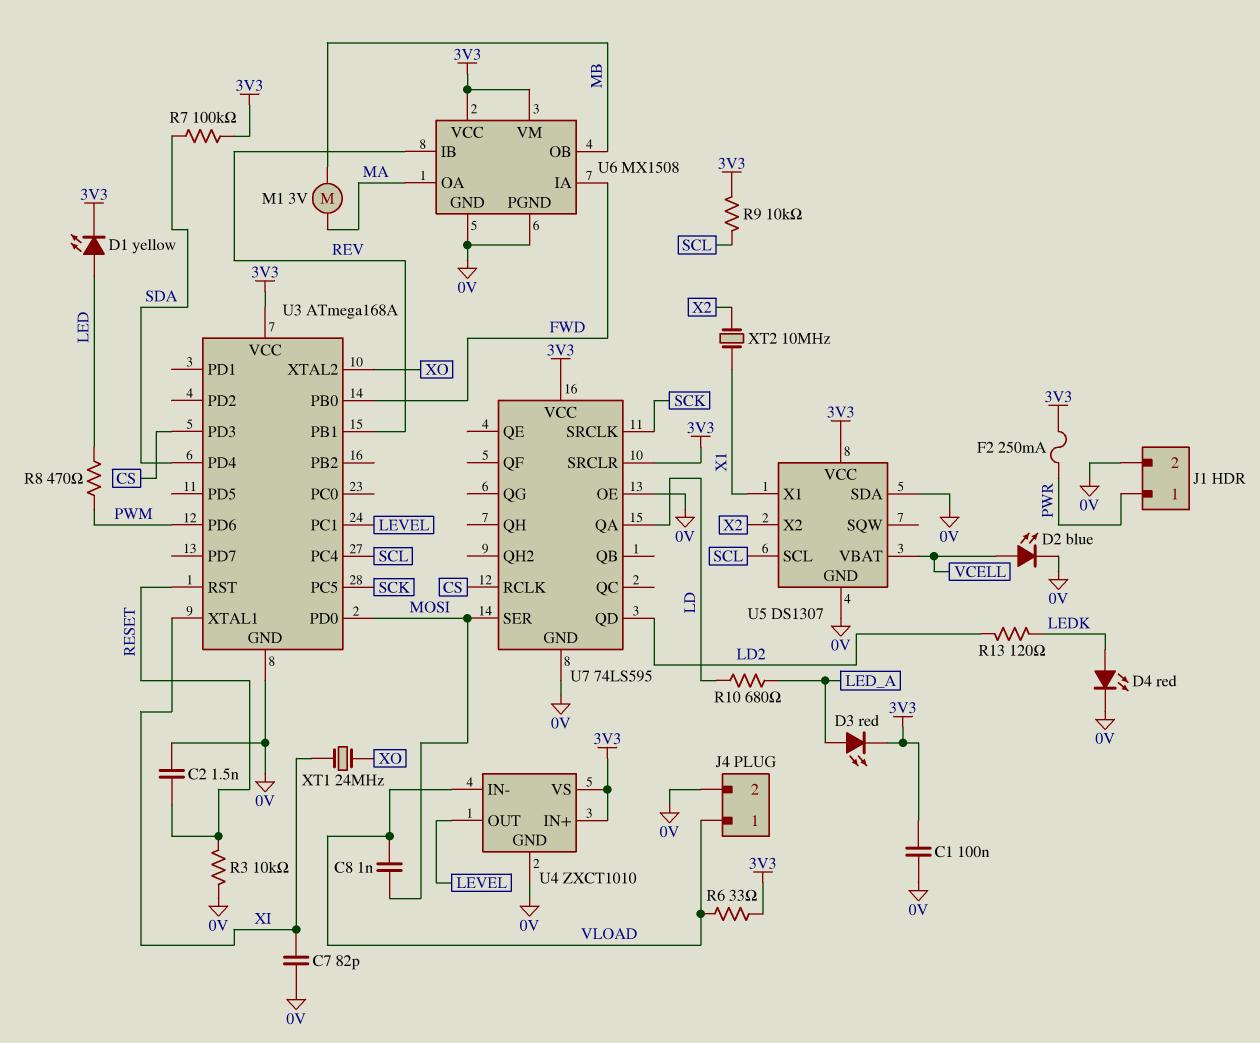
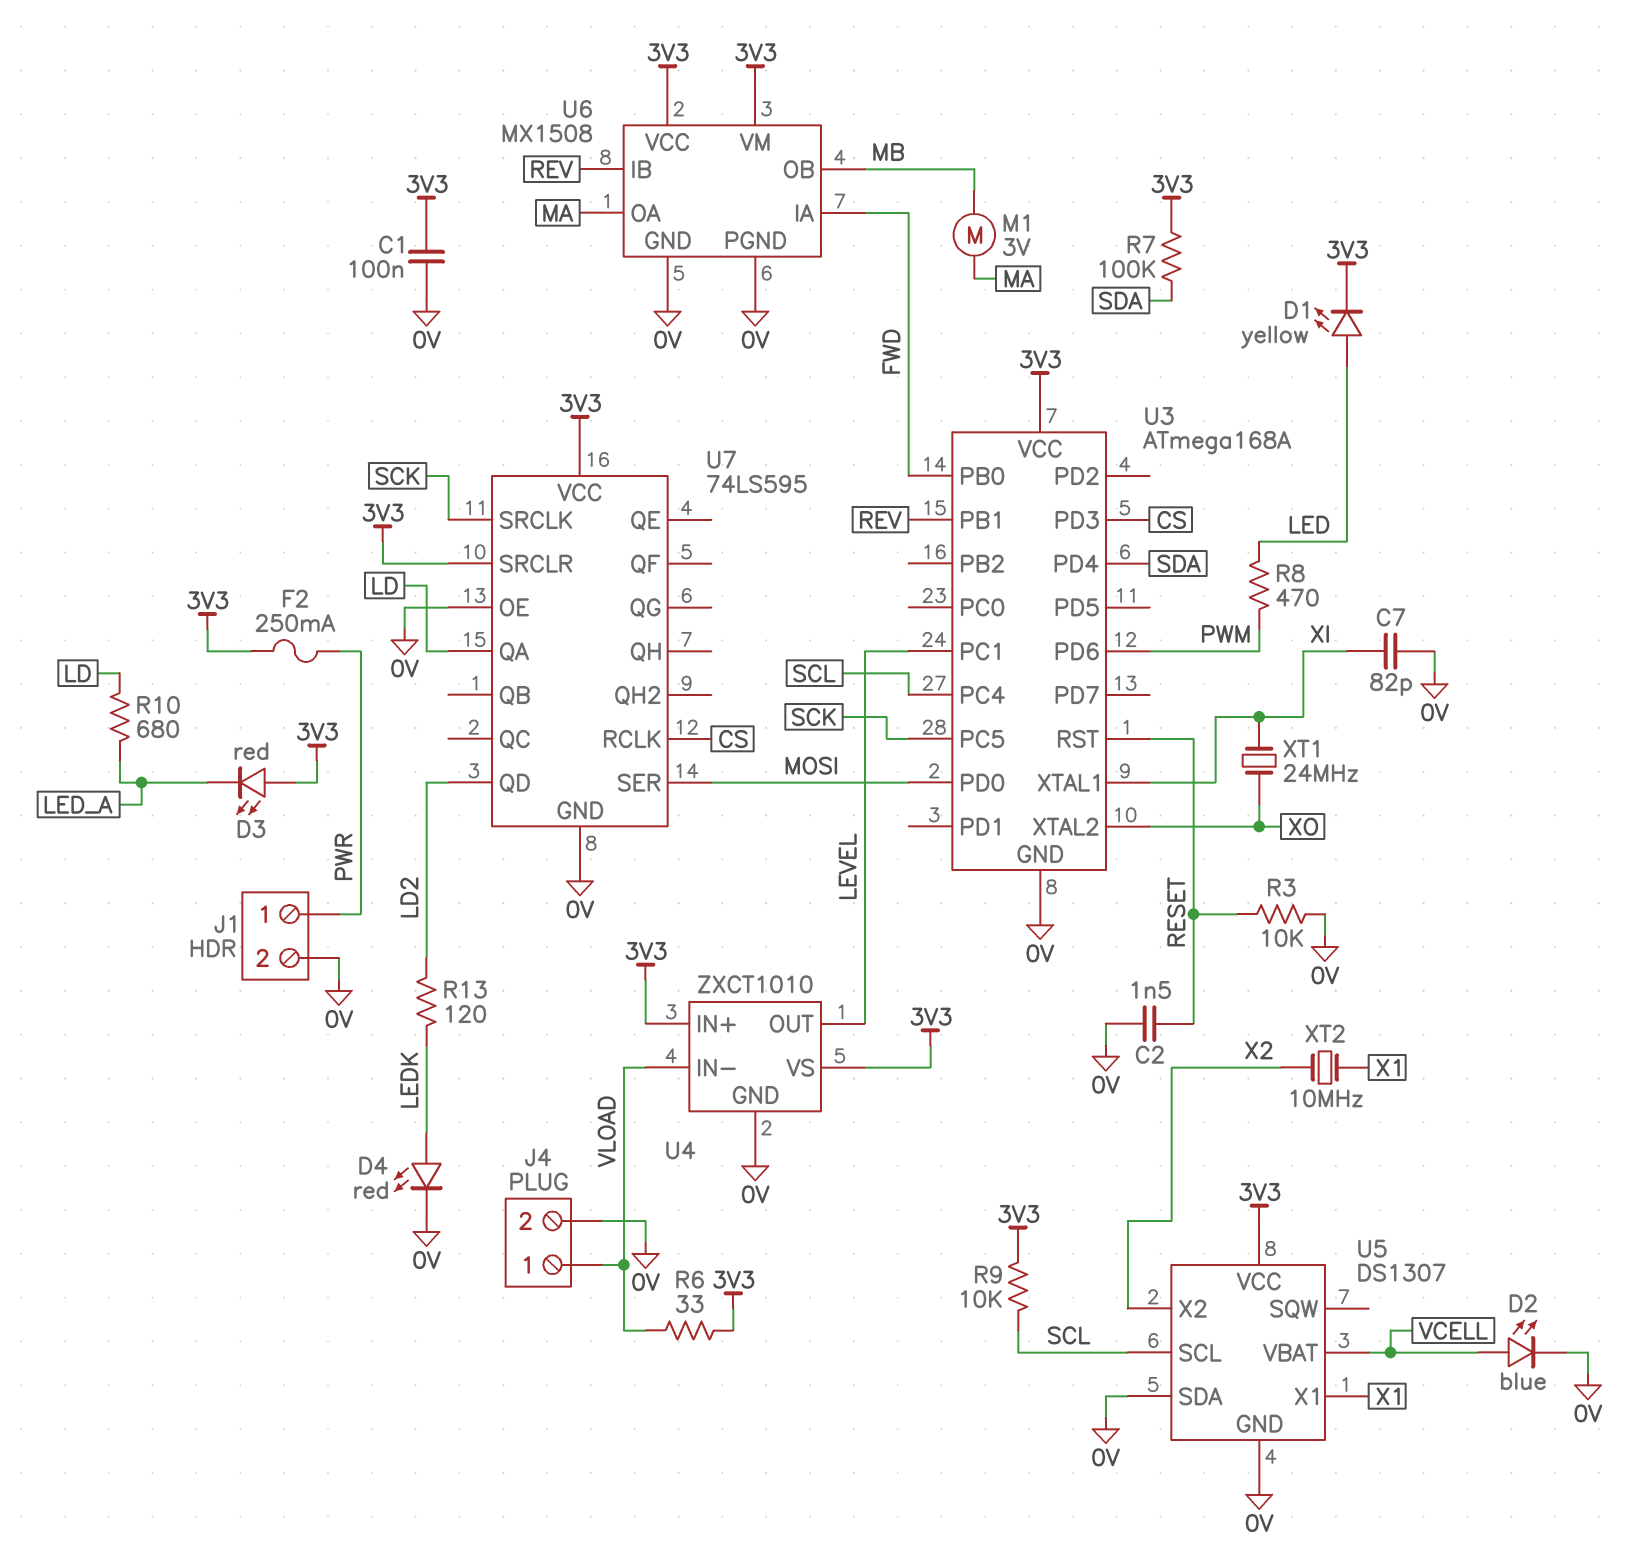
C8: 1nF (MOSI, VLOAD) -> none
D3: LED red (A LED_A, K 3V3) -> LED red (A 3V3, K LED_A)

